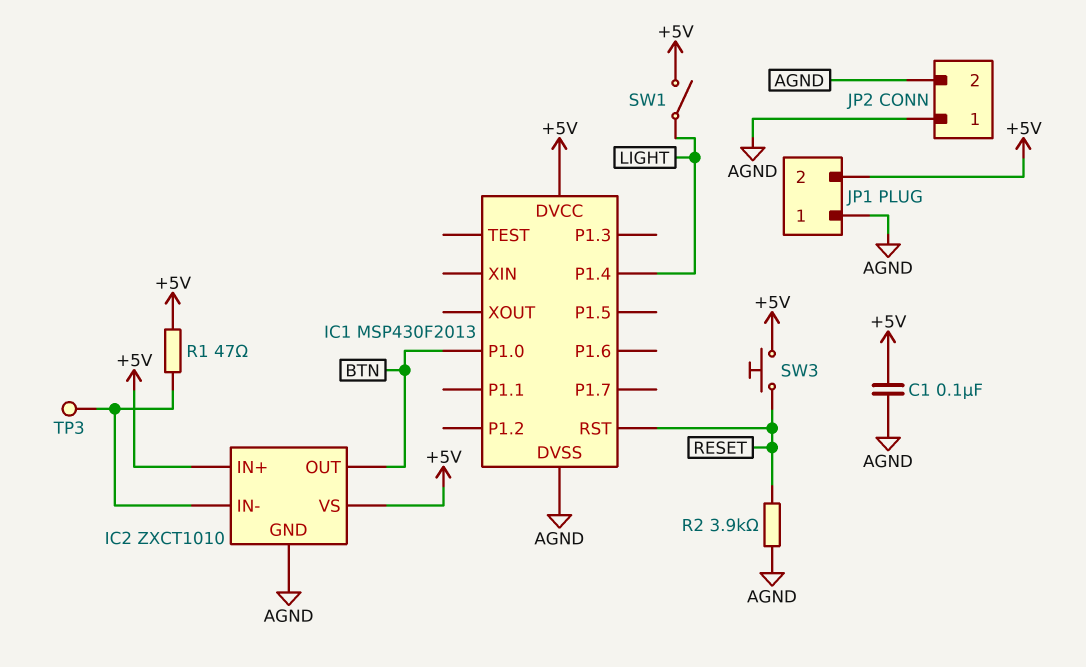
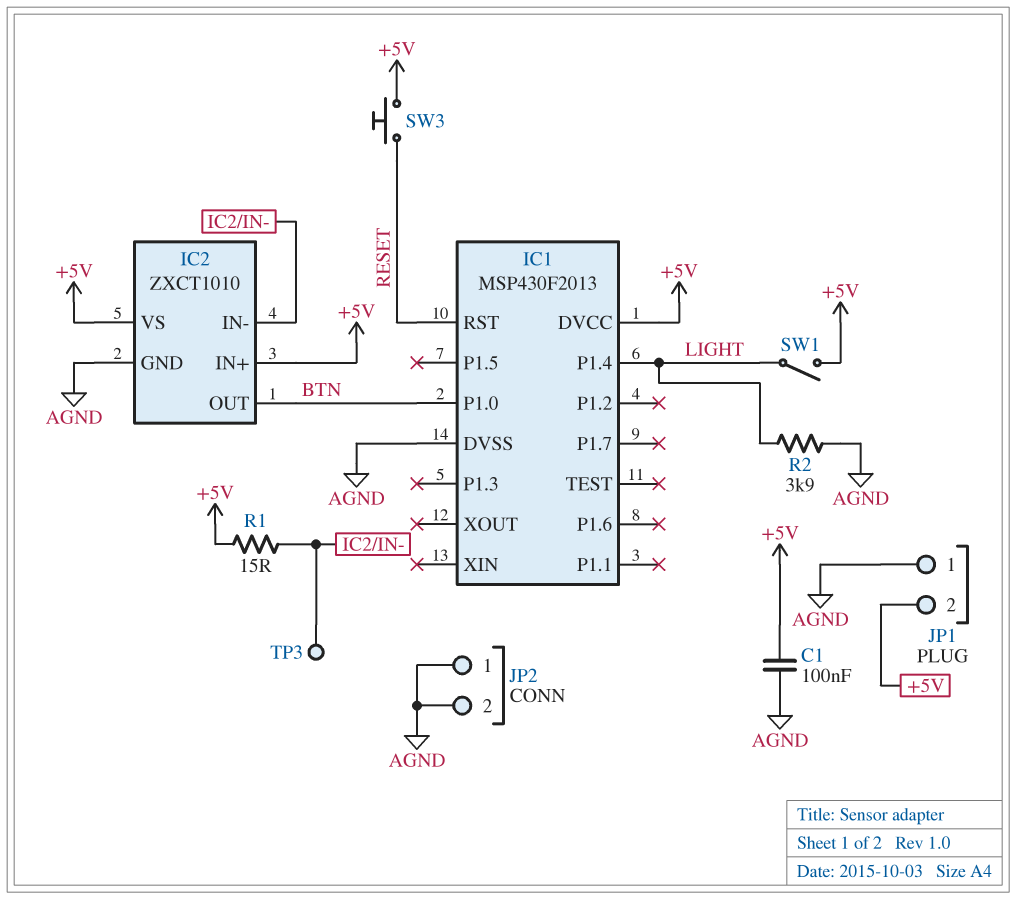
R1: 47 (+5V, IC2/IN-) -> 15 (+5V, IC2/IN-)
R2: 3.9k (AGND, RESET) -> 3.9k (AGND, LIGHT)

